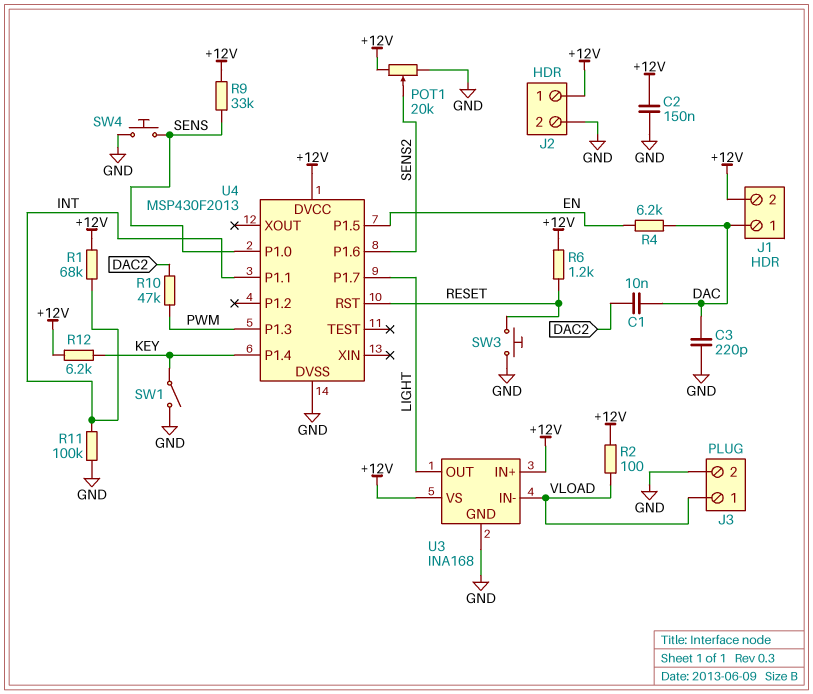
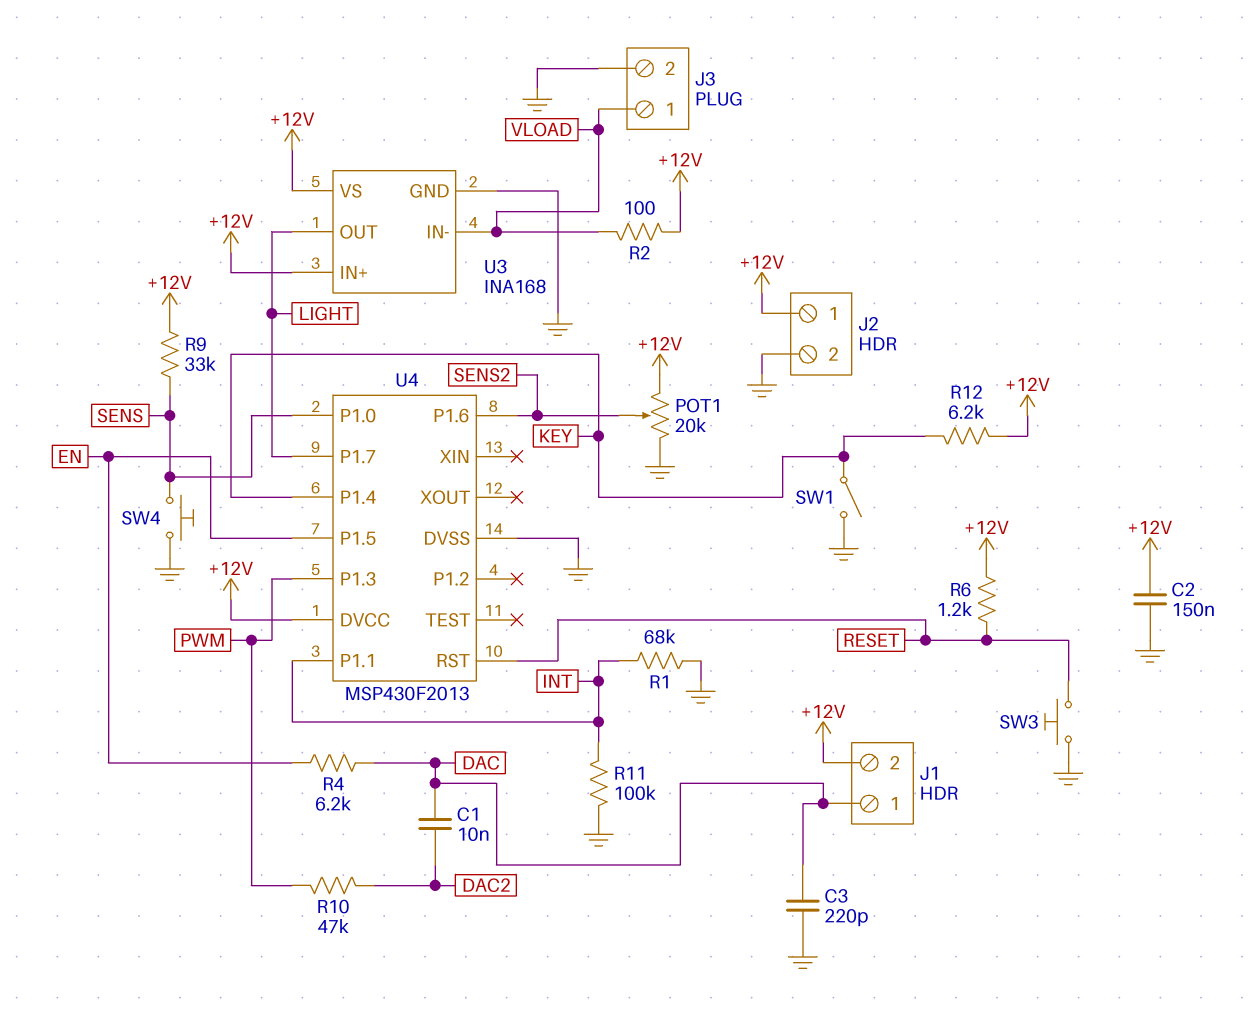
R1: 68k (+12V, INT) -> 68k (GND, INT)

